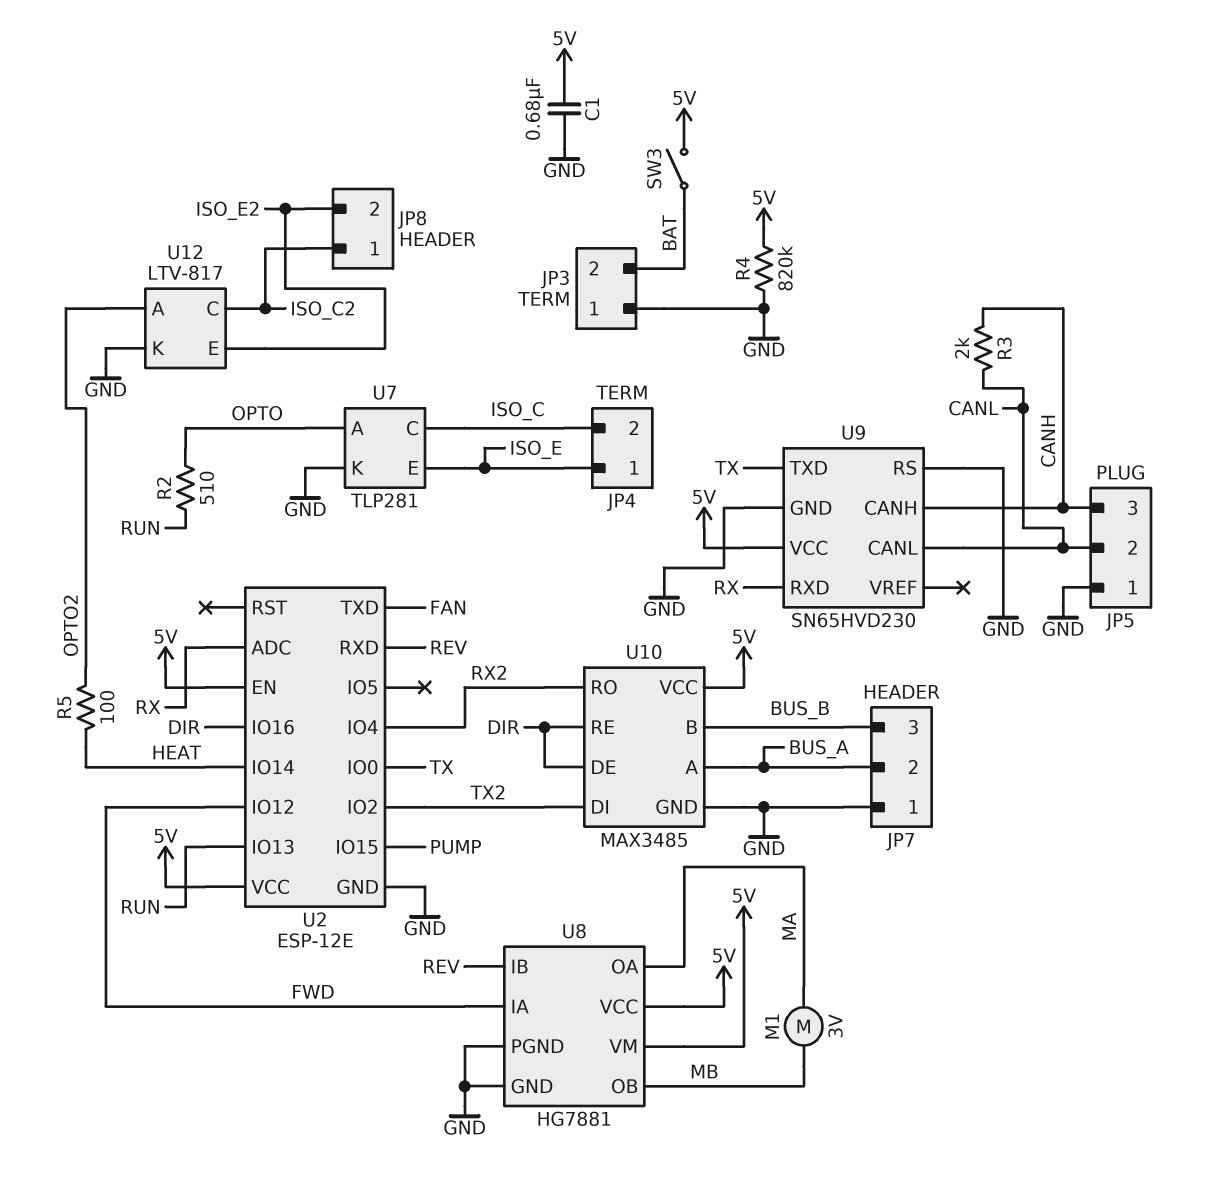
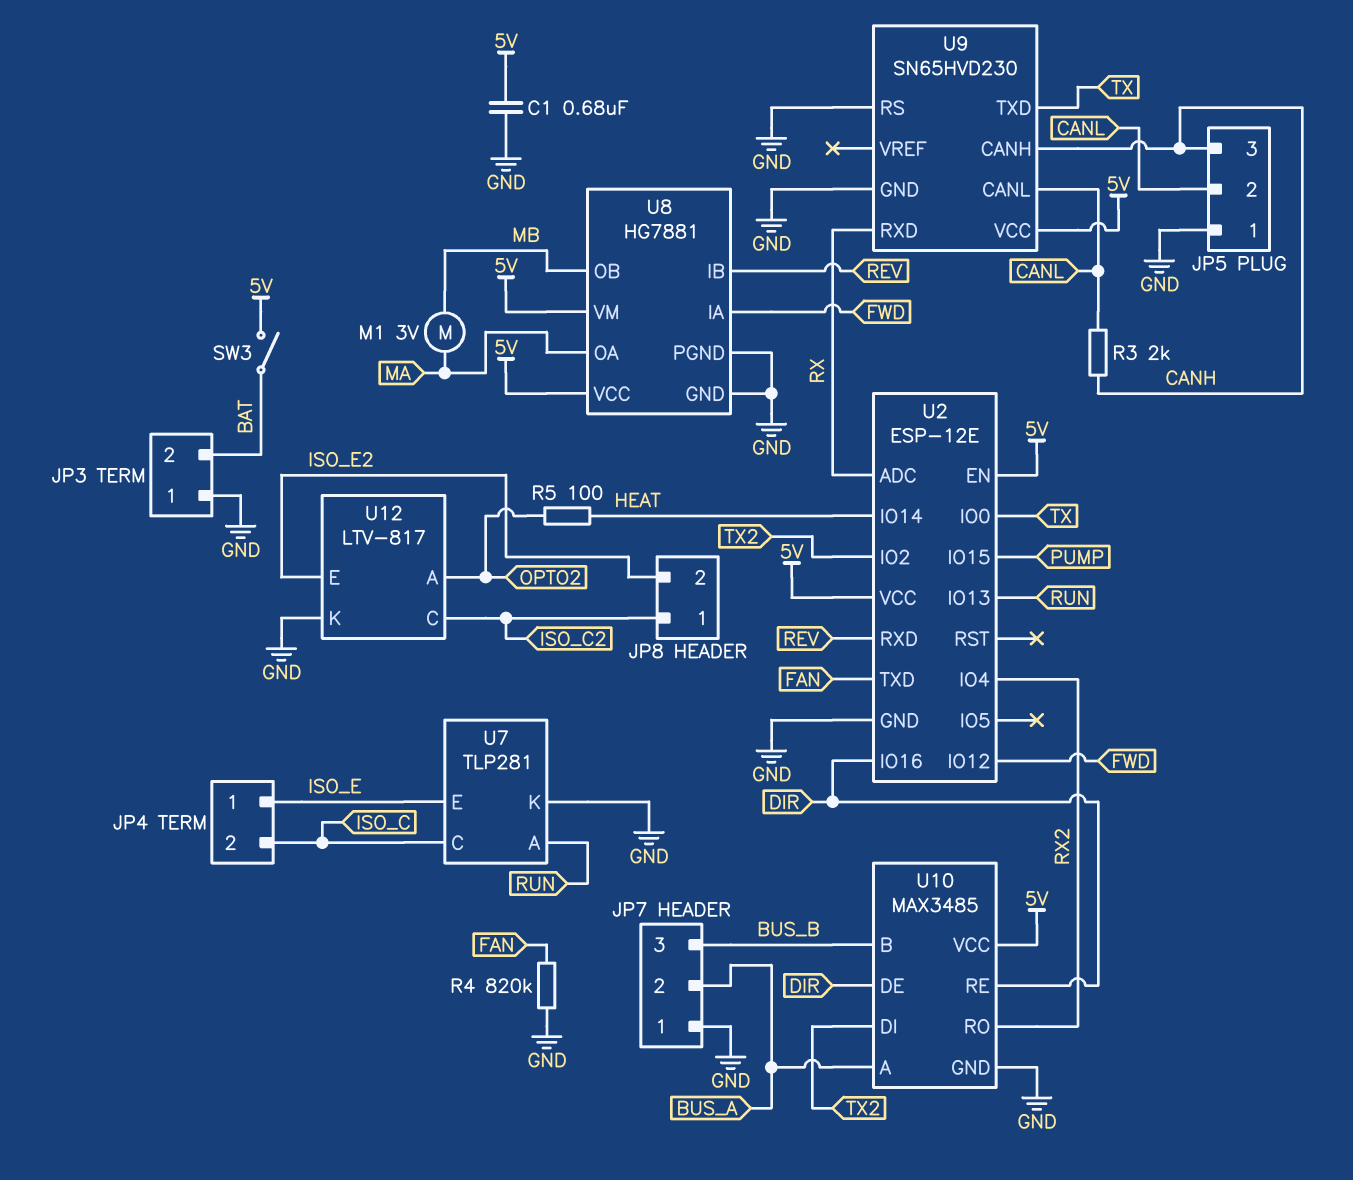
R2: 510 (OPTO, RUN) -> none
R4: 820k (5V, GND) -> 820k (FAN, GND)
U7 pin A: OPTO -> RUN

